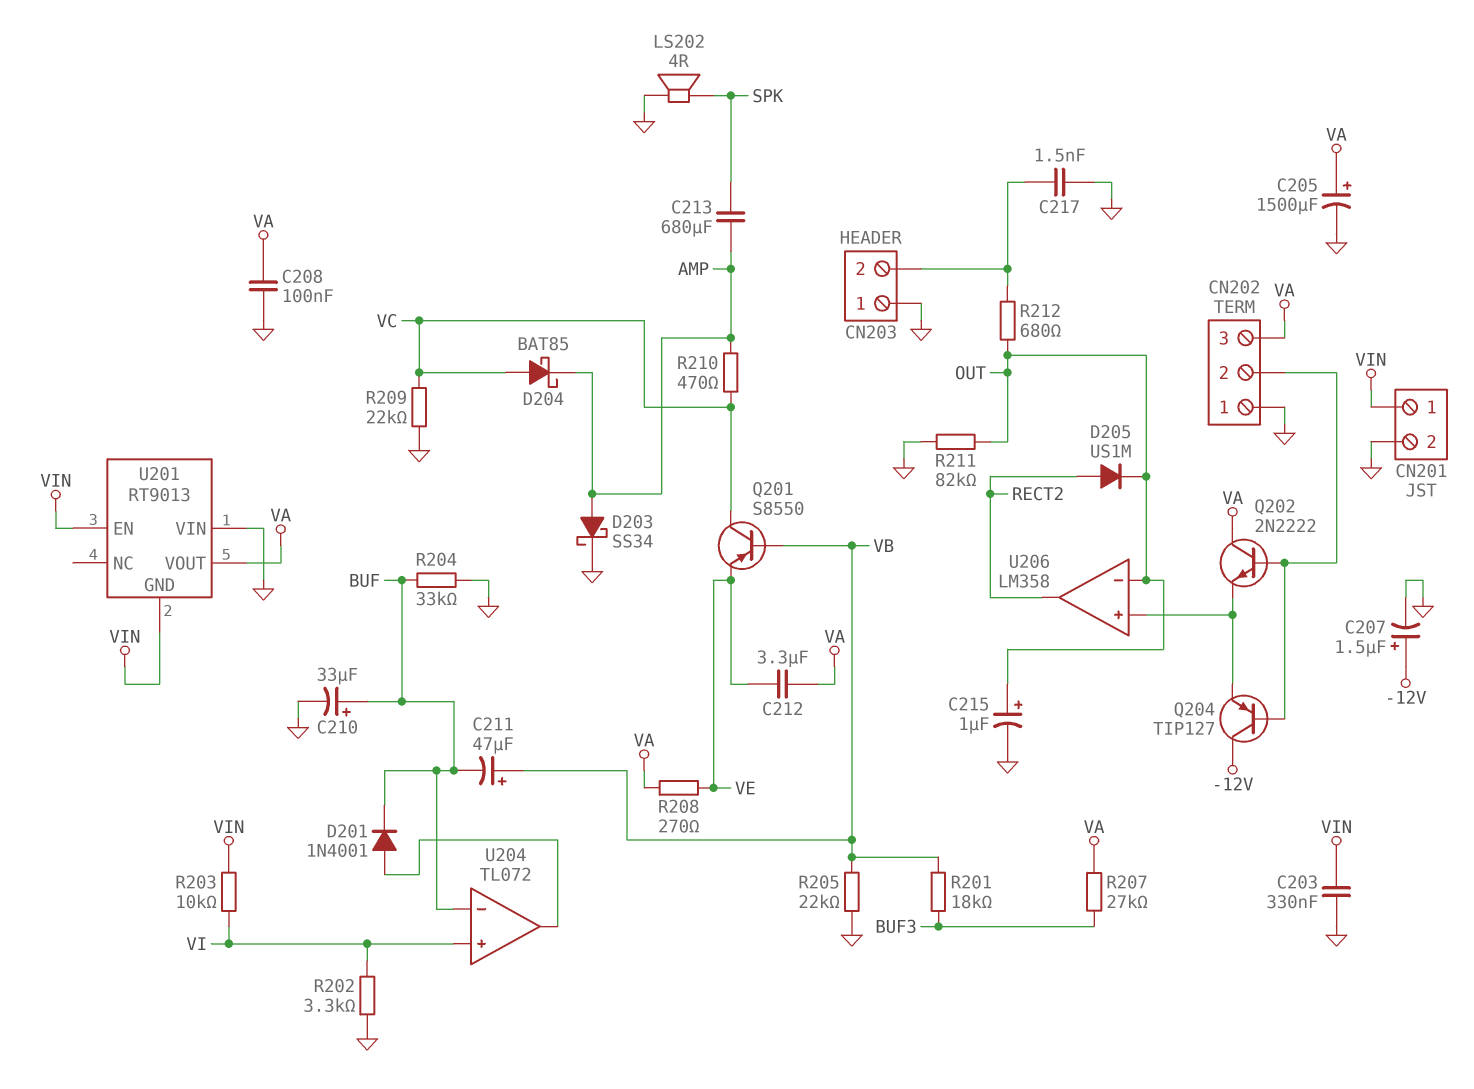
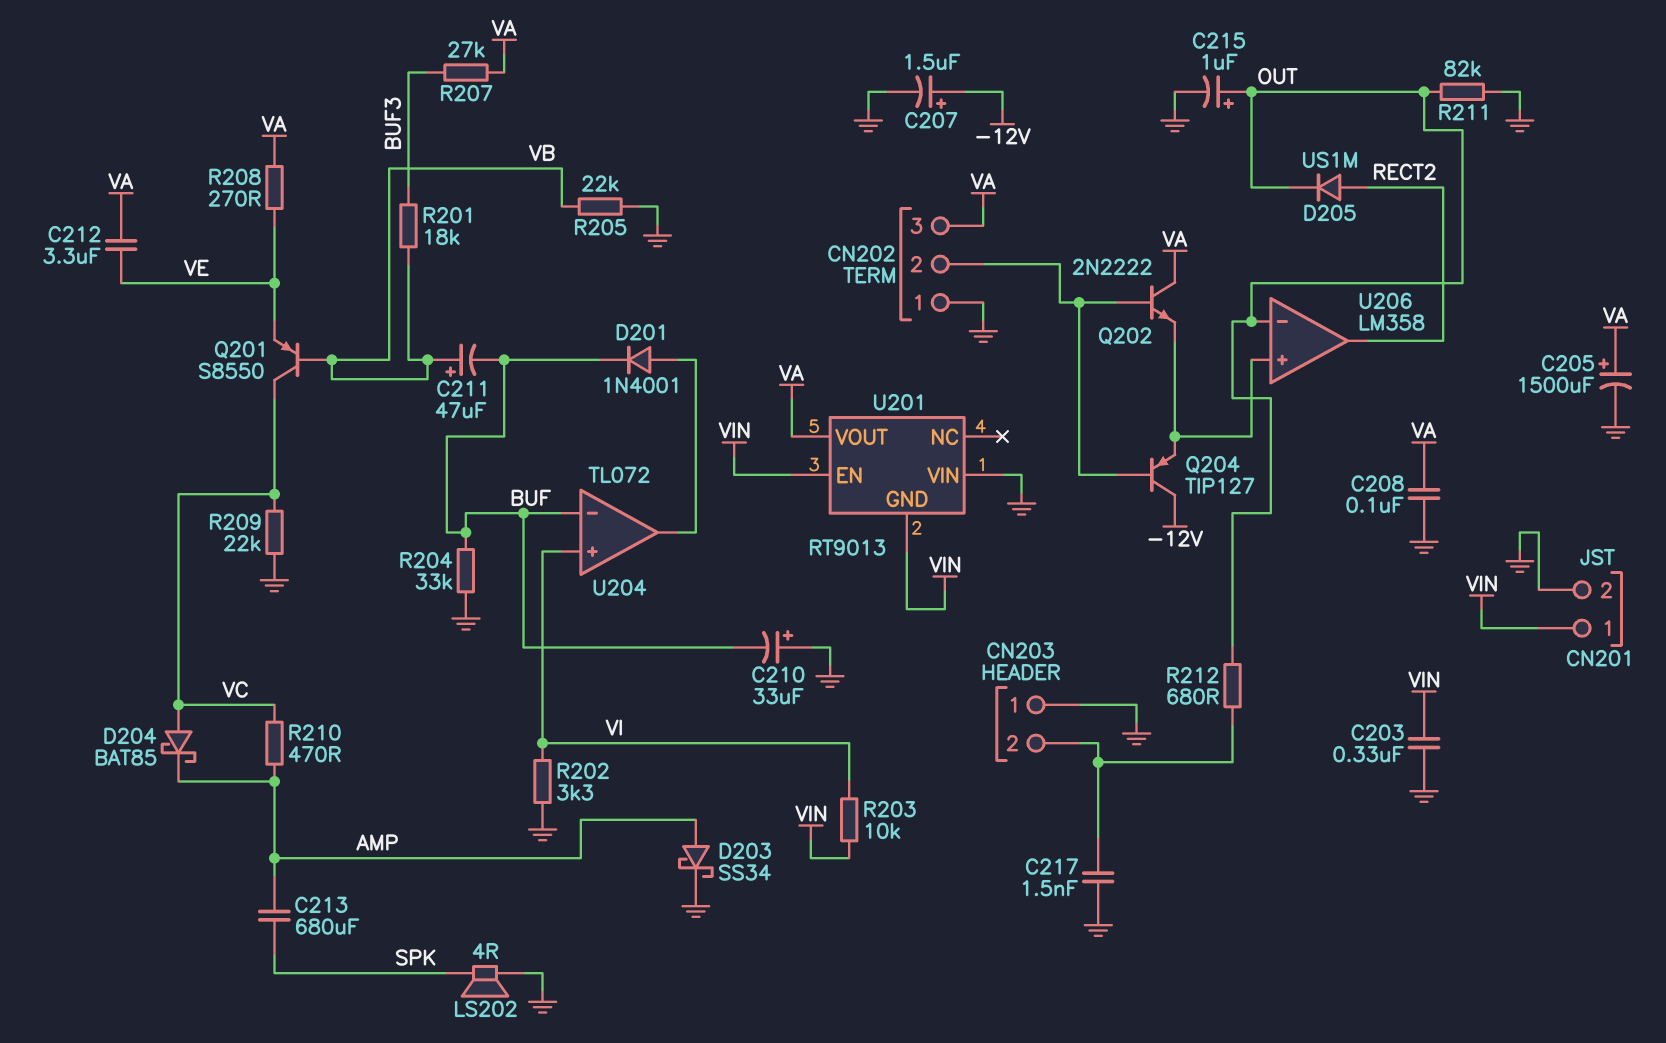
C210: 33uF (plus BUF, minus GND) -> 33uF (plus GND, minus BUF)

